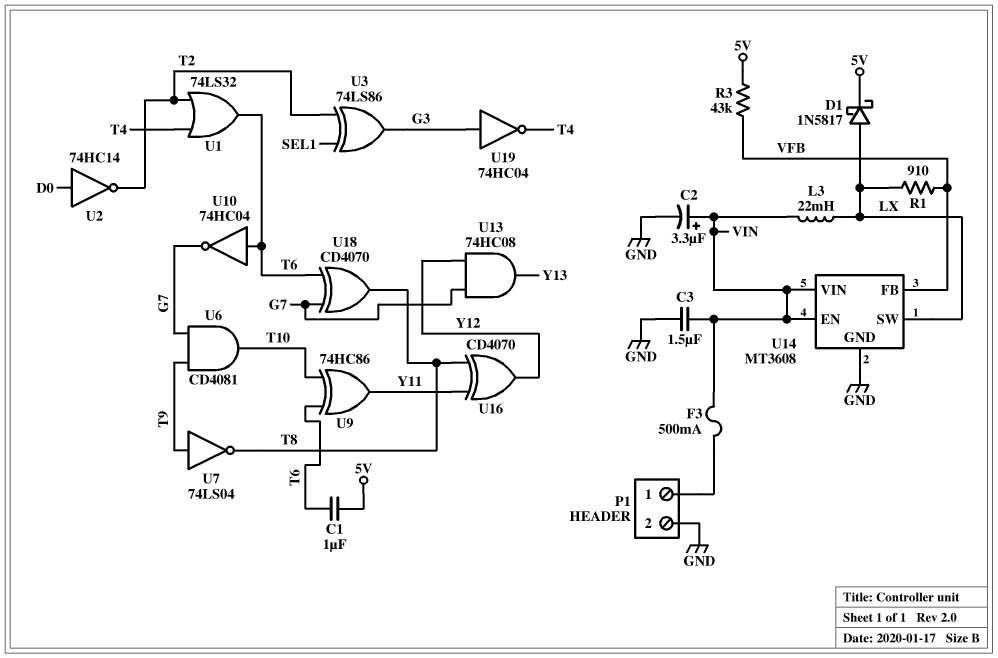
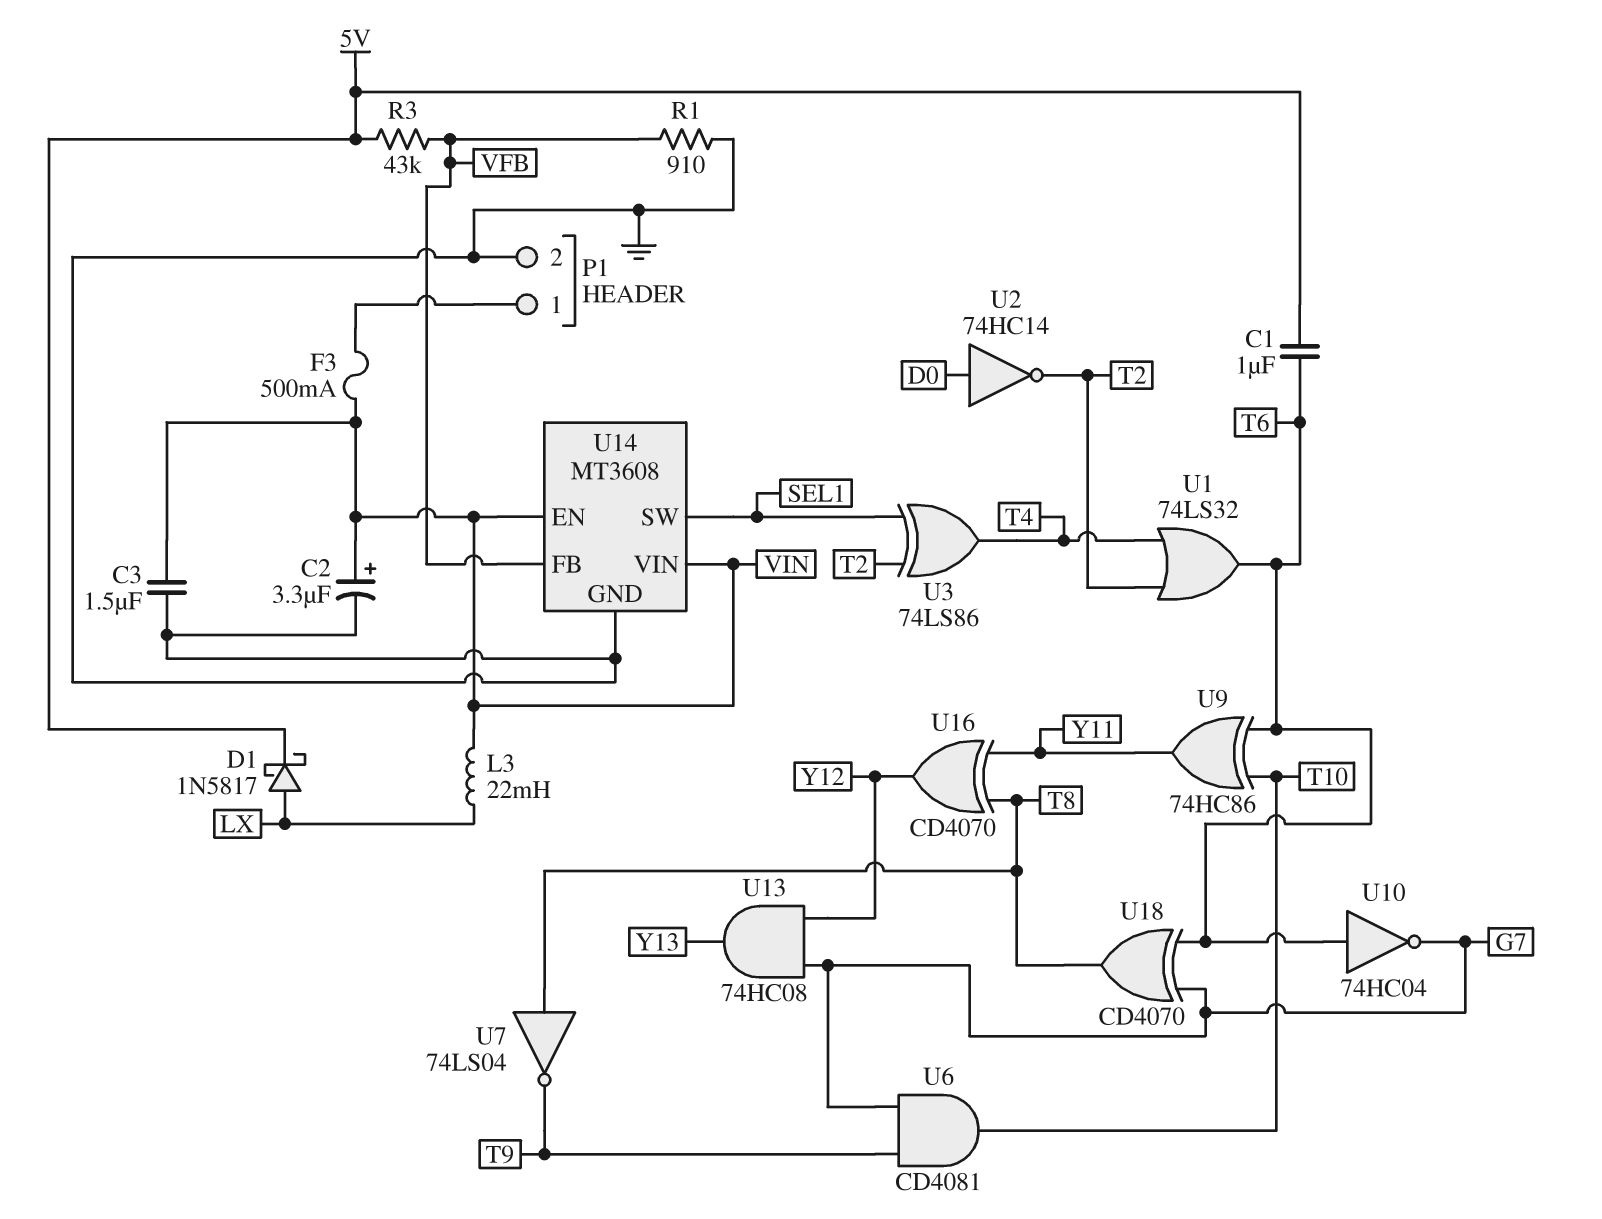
R1: 910 (LX, VFB) -> 910 (GND, VFB)
U3: XOR 74LS86 (in SEL1, in T2, out G3) -> XOR 74LS86 (in SEL1, in T2, out T4)
U7: NOT 74LS04 (in T9, out T8) -> NOT 74LS04 (in T8, out T9)
U14 pin SW: LX -> SEL1
U19: NOT 74HC04 (in G3, out T4) -> none

